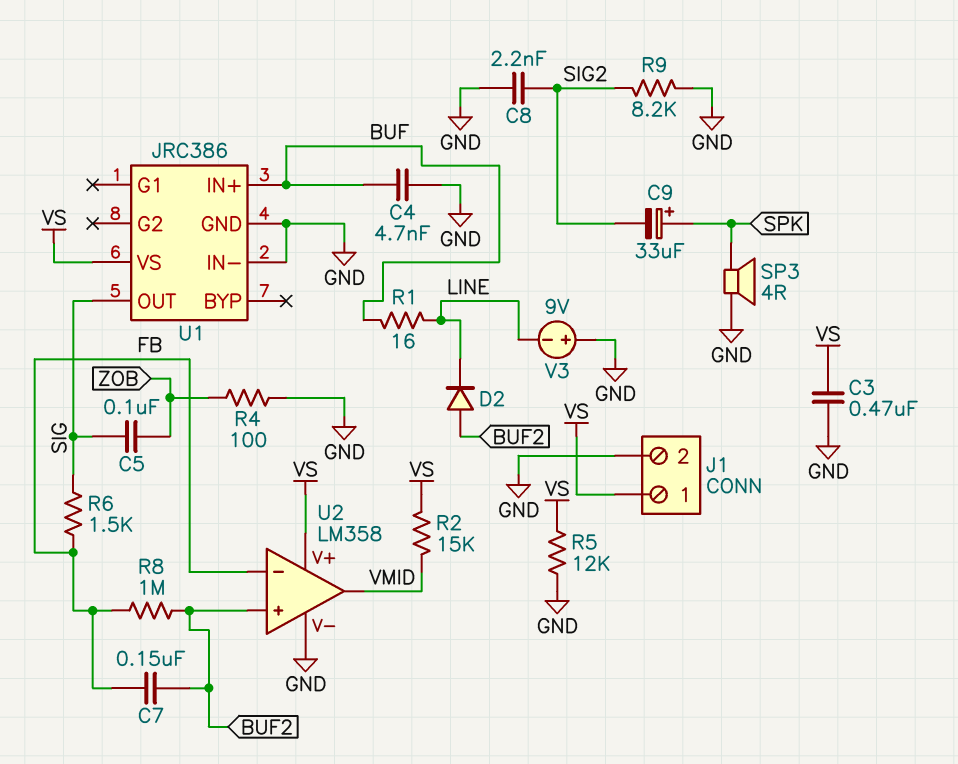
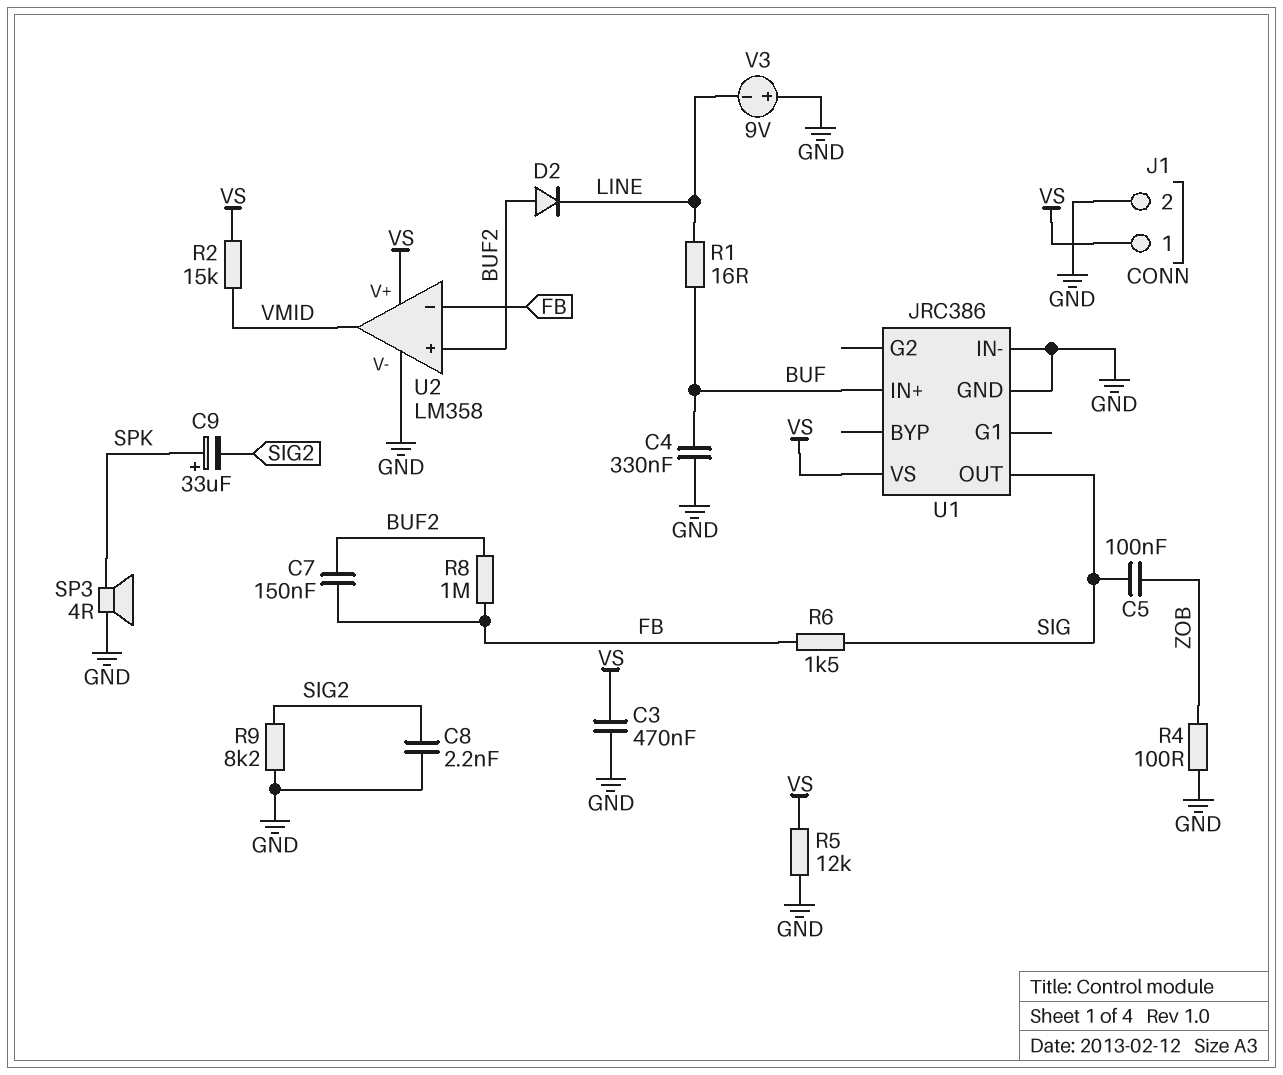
C4: 4.7nF (BUF, GND) -> 330nF (BUF, GND)

